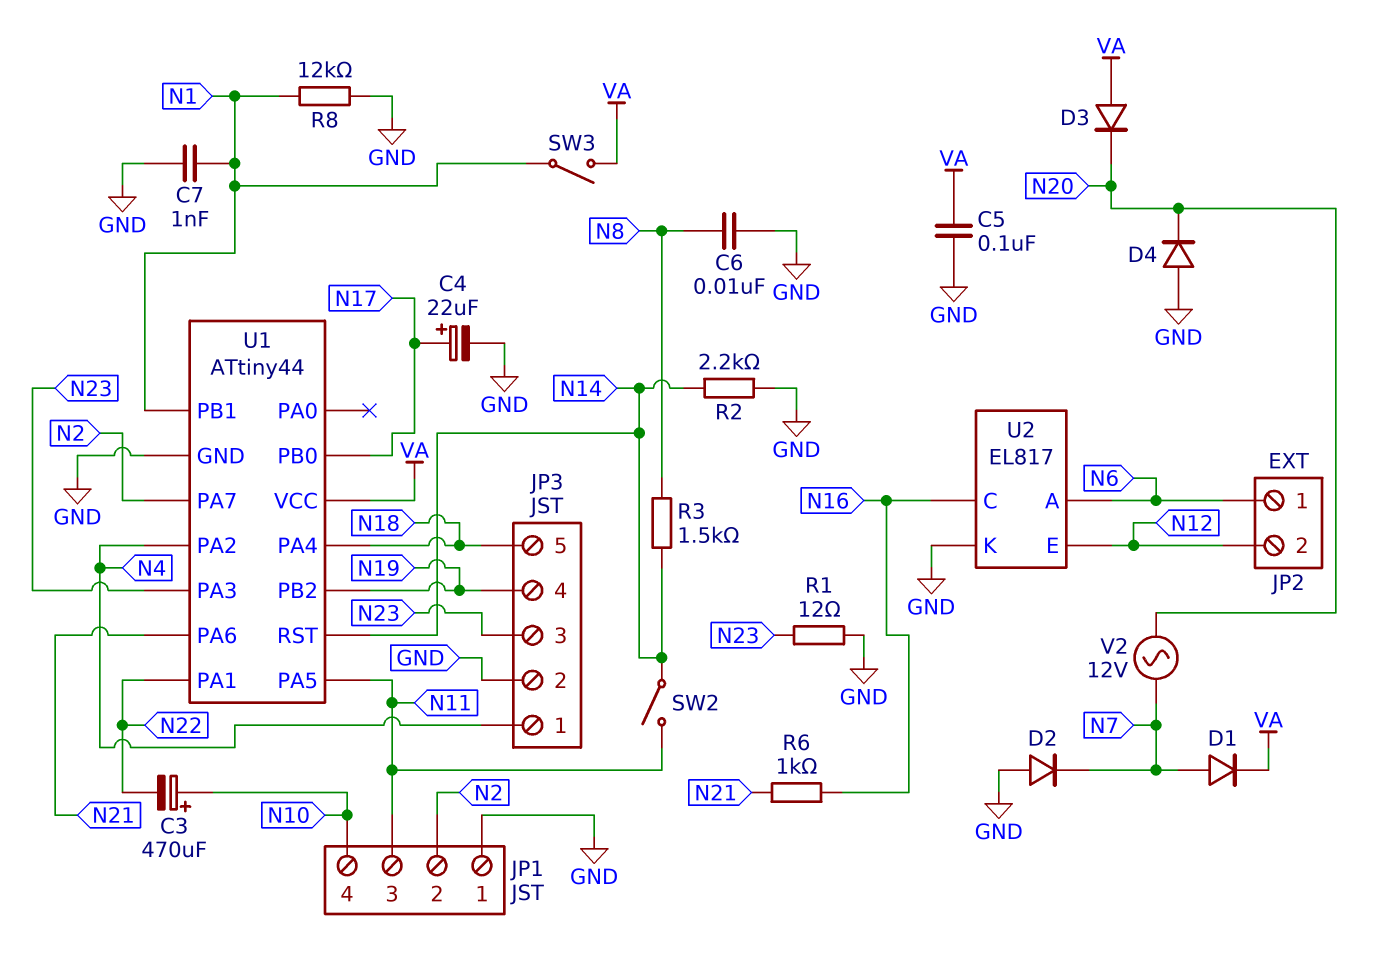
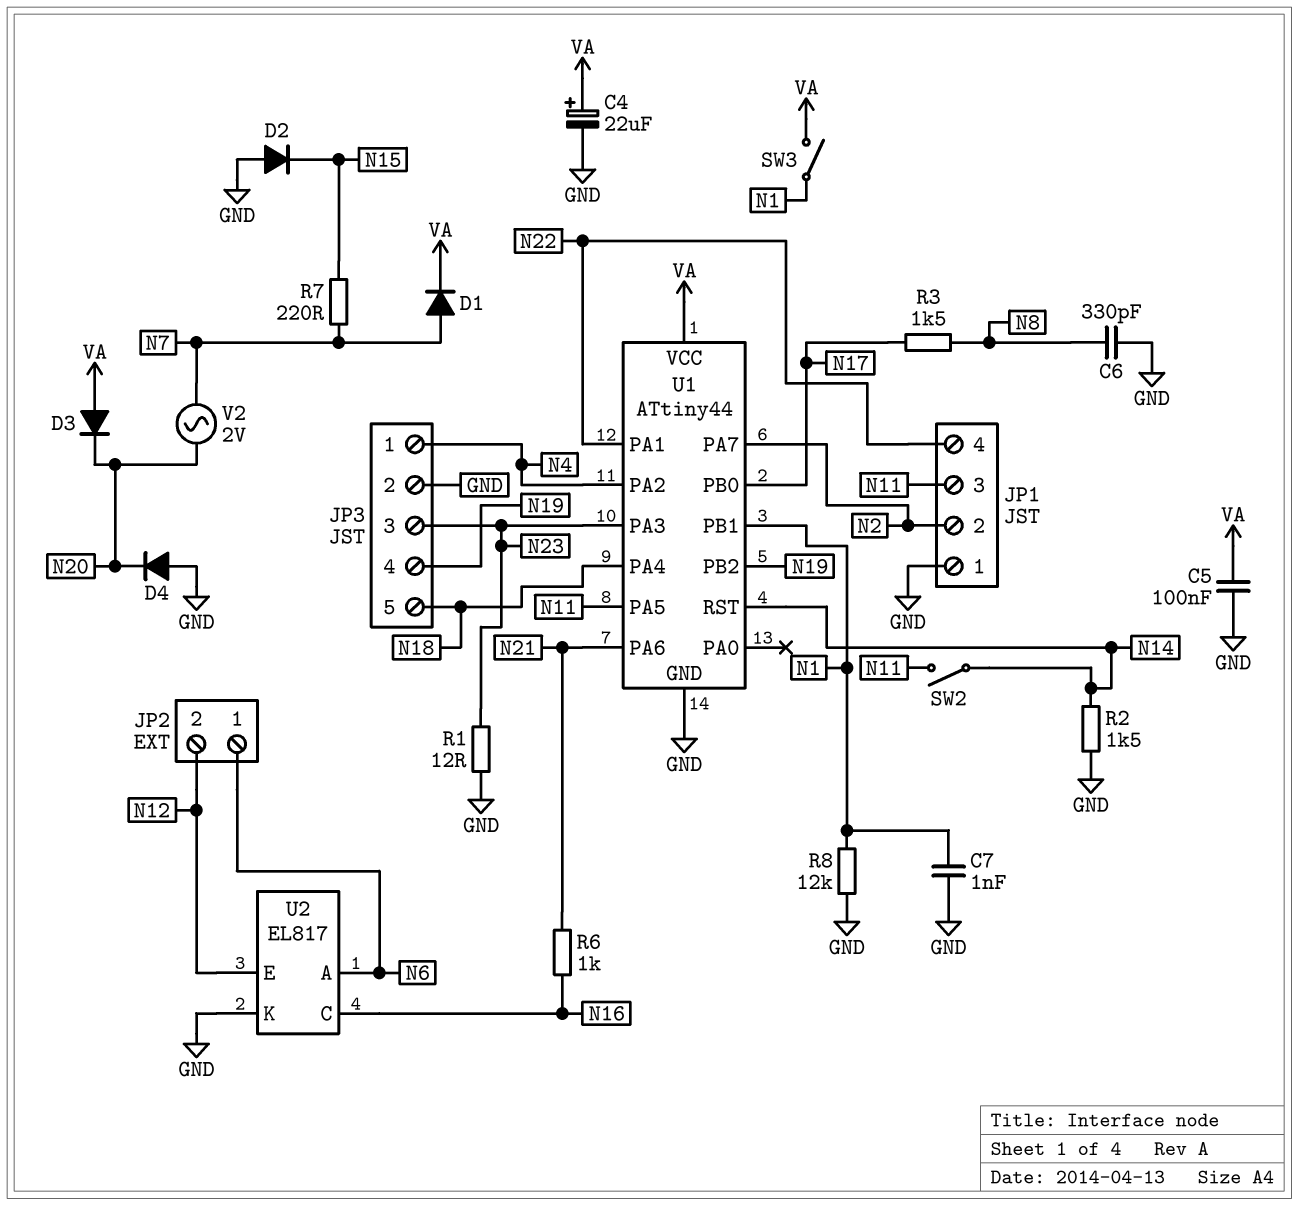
C3: 470uF (plus N10, minus N22) -> none
C4: 22uF (plus N17, minus GND) -> 22uF (plus VA, minus GND)
C6: 10nF (GND, N8) -> 330pF (GND, N8)
D2: diode (A GND, K N7) -> diode (A GND, K N15)
JP1 pin 4: N10 -> N22
R2: 2.2k (GND, N14) -> 1.5k (GND, N14)
R3: 1.5k (N8, N14) -> 1.5k (N8, N17)
R7: none -> 220 (N7, N15)
V2: AC 12V (N7, N20) -> AC 2V (N7, N20)

